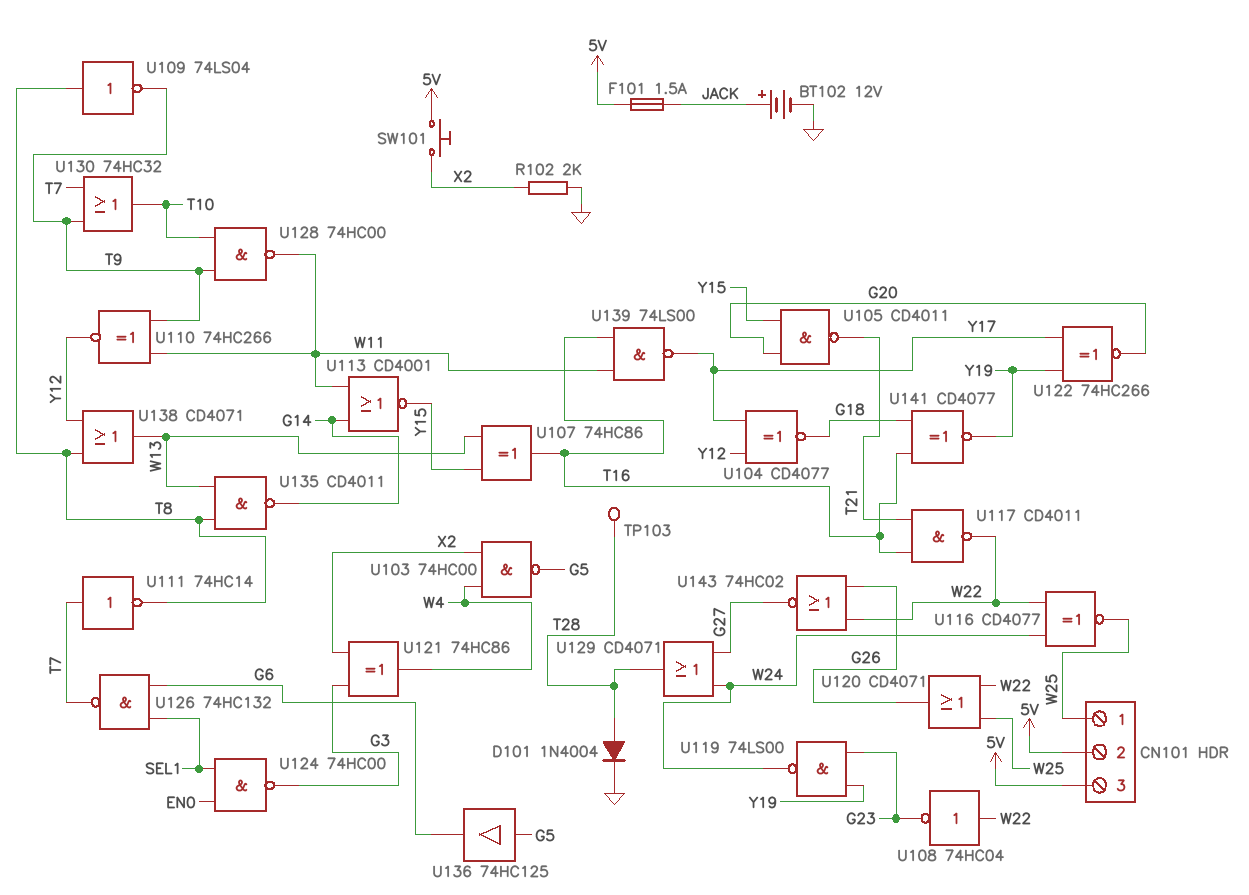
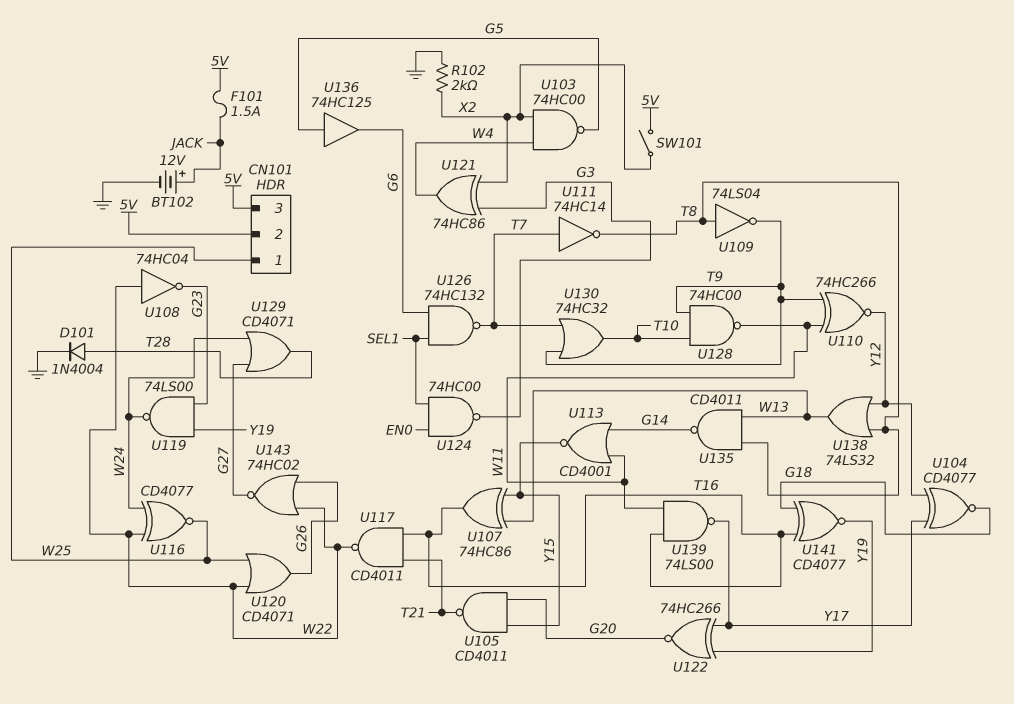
SW101: button (5V, X2) -> switch (5V, X2)
TP103: test point (T28) -> none
U138: OR CD4071 (in T8, in Y12, out W13) -> OR 74LS32 (in T8, in Y12, out W13)

